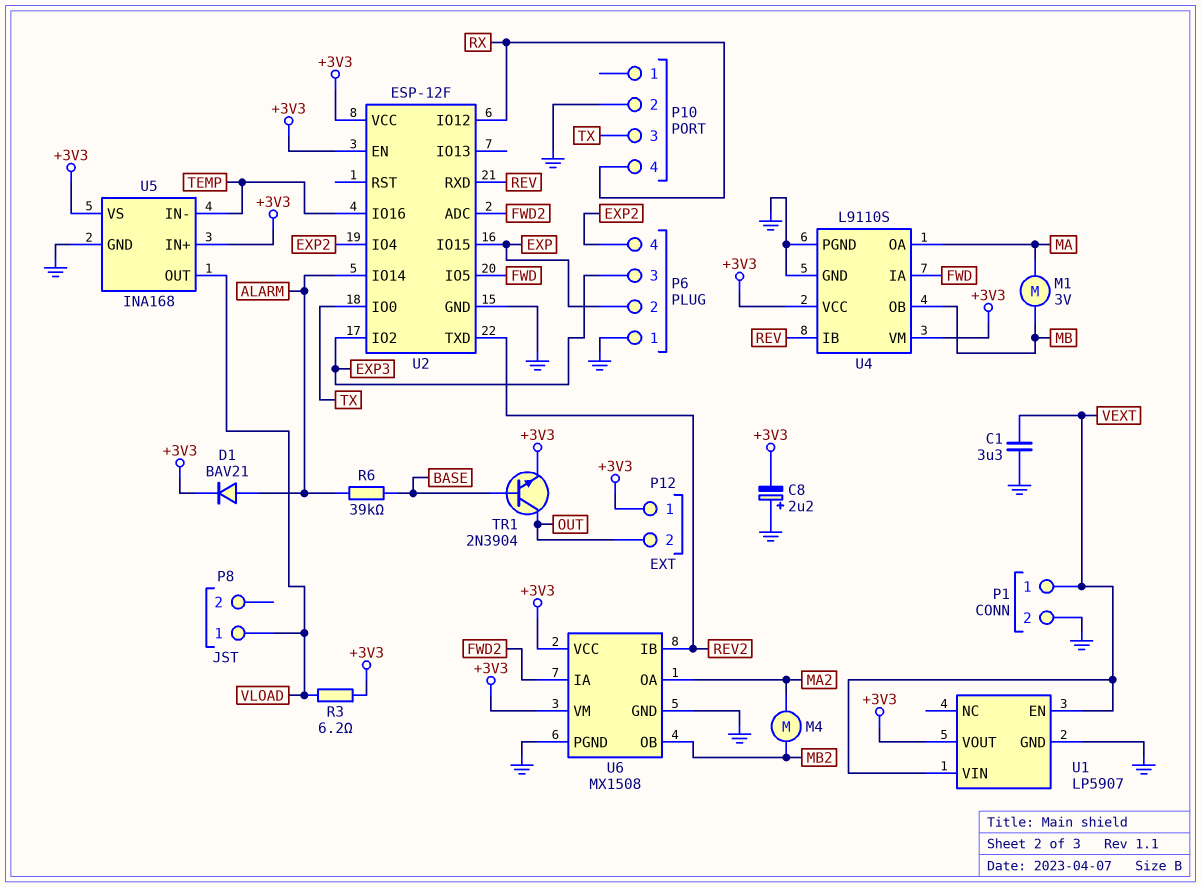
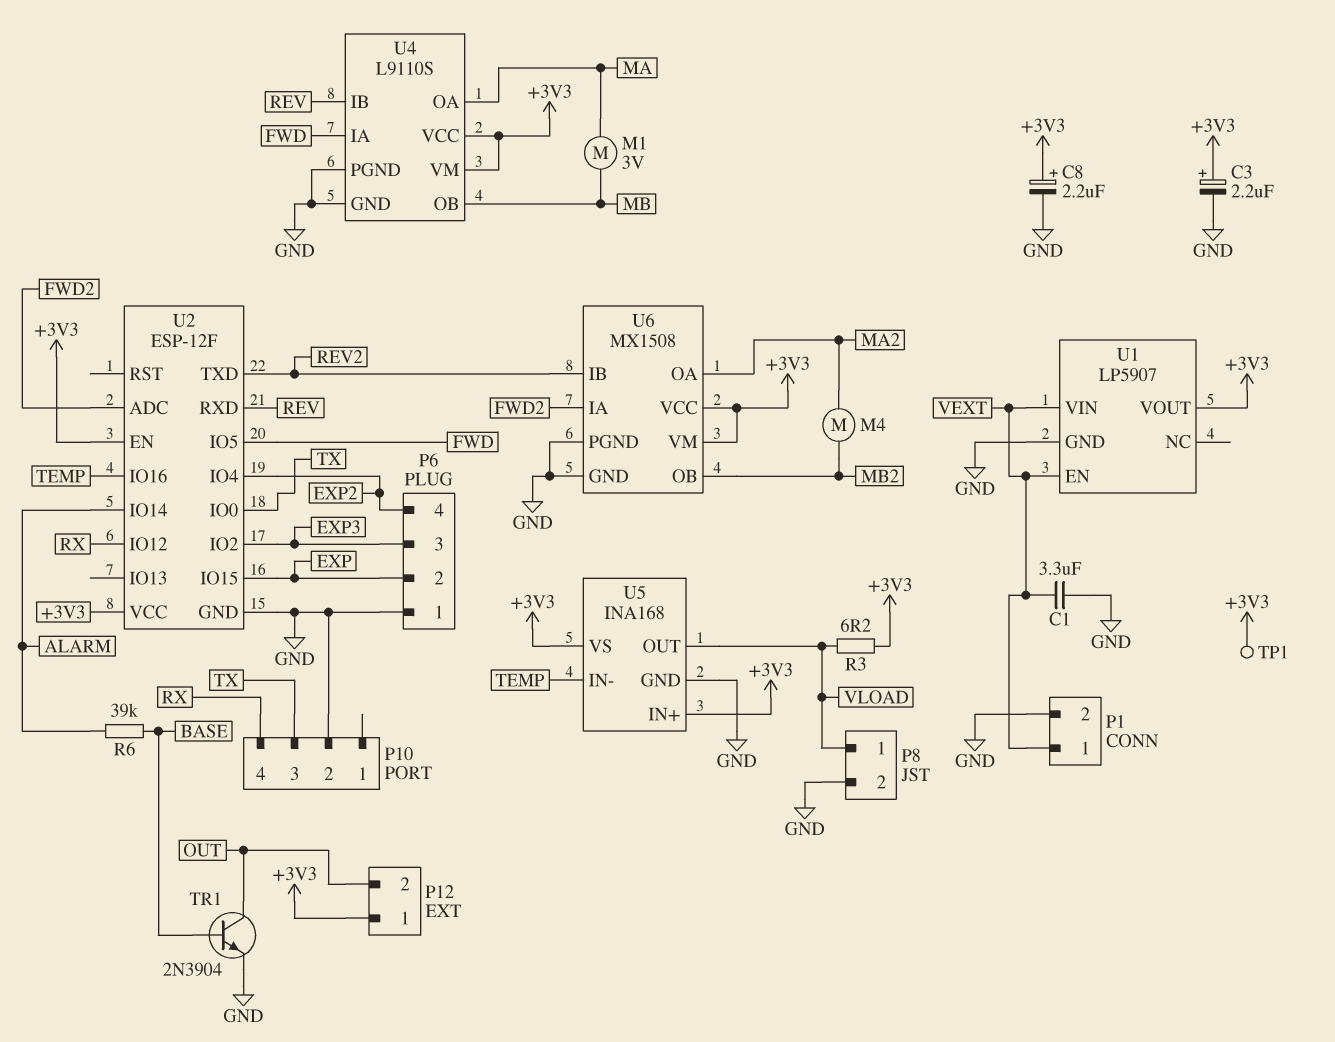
C3: none -> 2.2uF (plus +3V3, minus GND)
C8: 2.2uF (plus GND, minus +3V3) -> 2.2uF (plus +3V3, minus GND)
D1: diode BAV21 (A ALARM, K +3V3) -> none
P8 pin 2: none -> GND
TP1: none -> test point (+3V3)
TR1: NPN 2N3904 (B BASE, C OUT, E +3V3) -> NPN 2N3904 (B BASE, C OUT, E GND)

